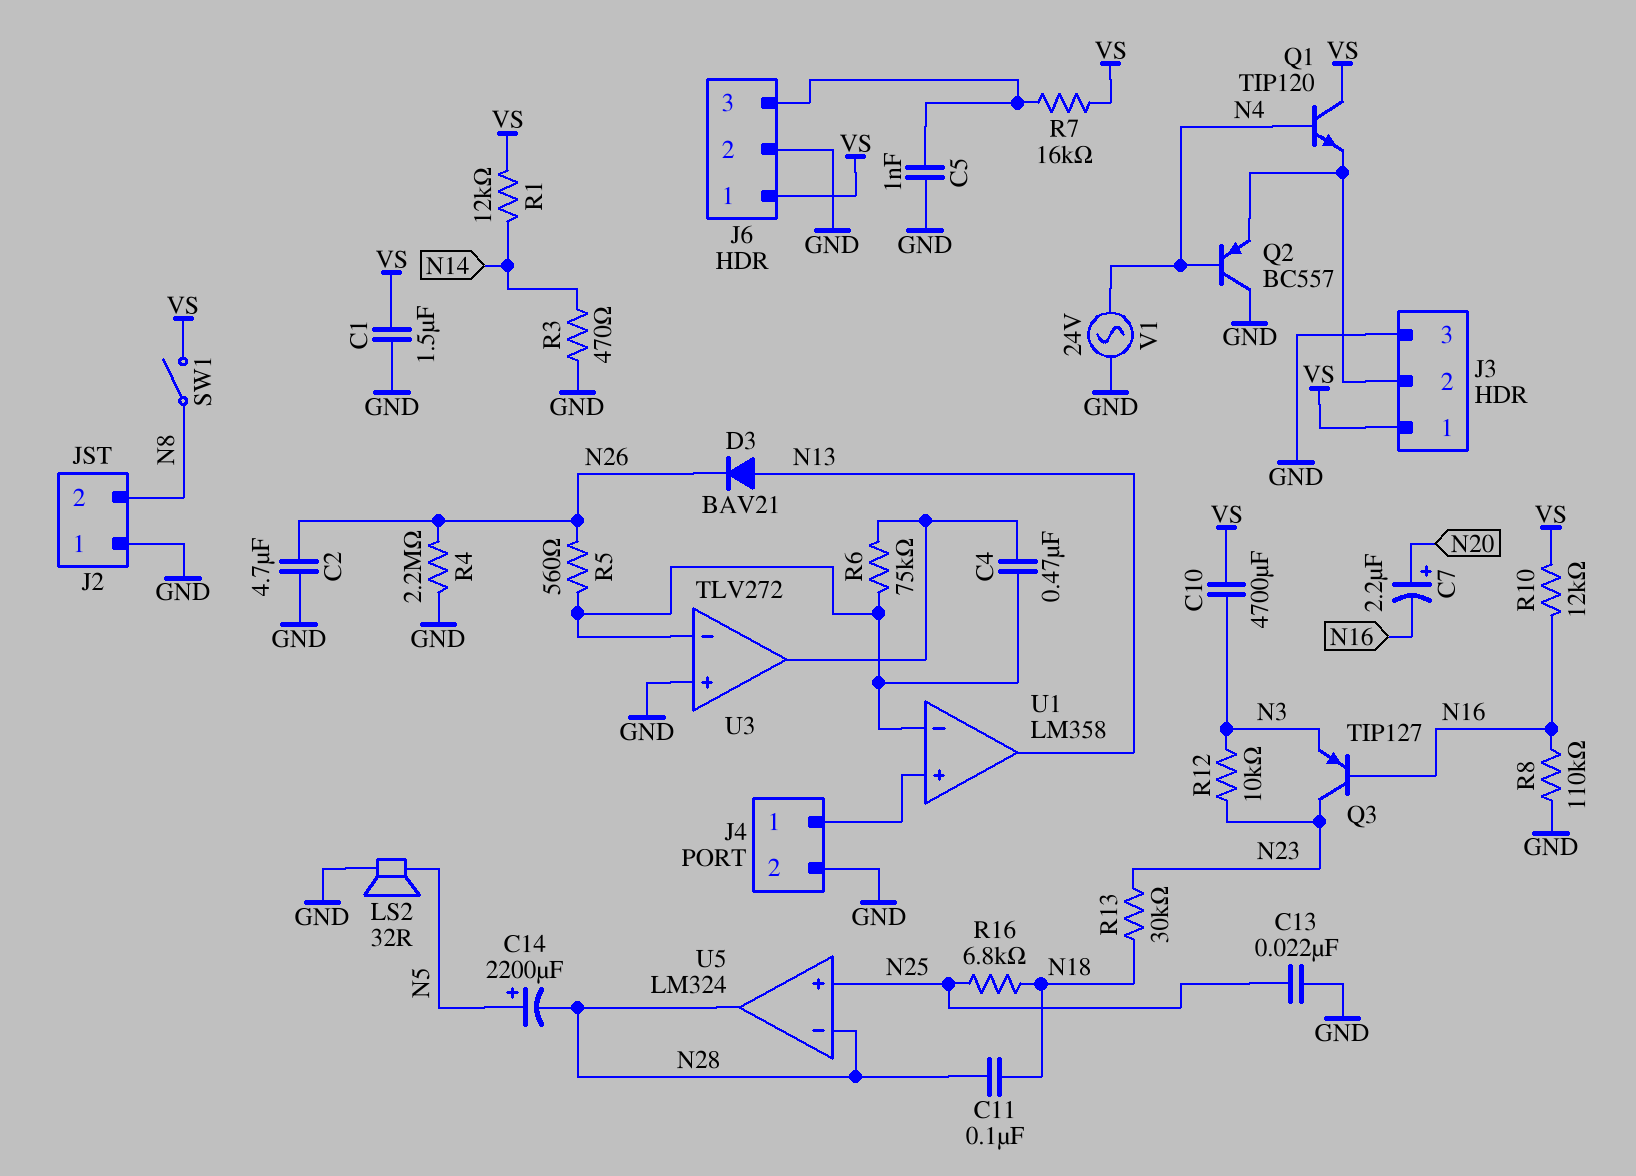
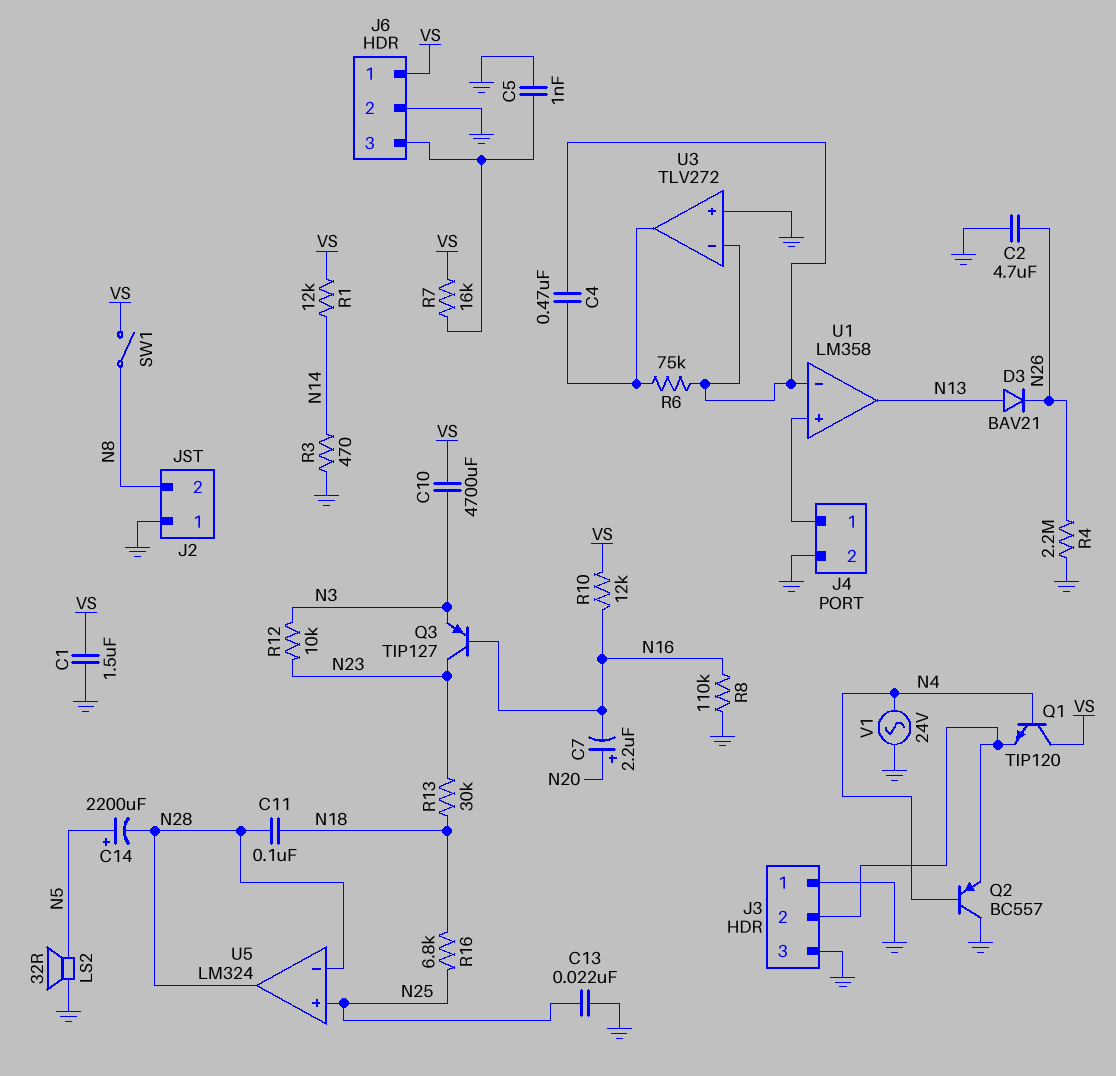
J3 pin 1: VS -> GND
R5: 560 (N26, U1/in-) -> none

